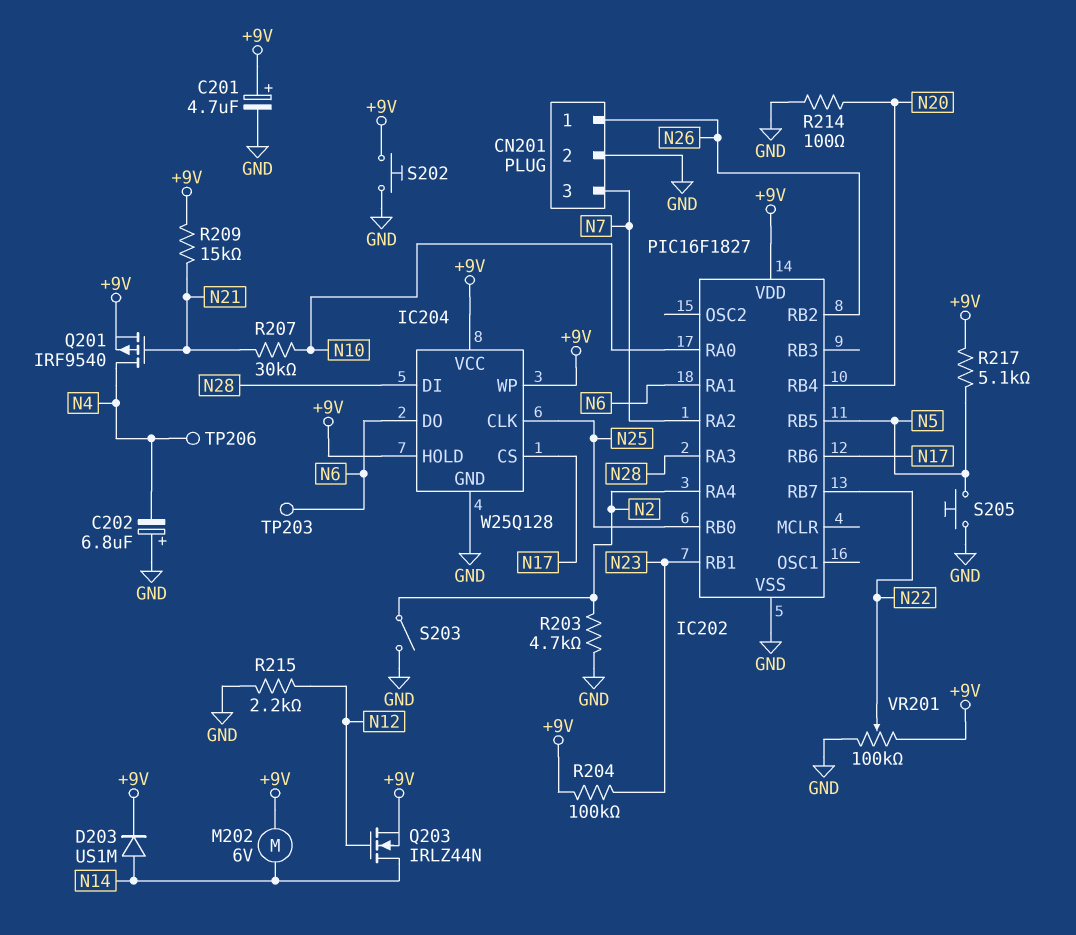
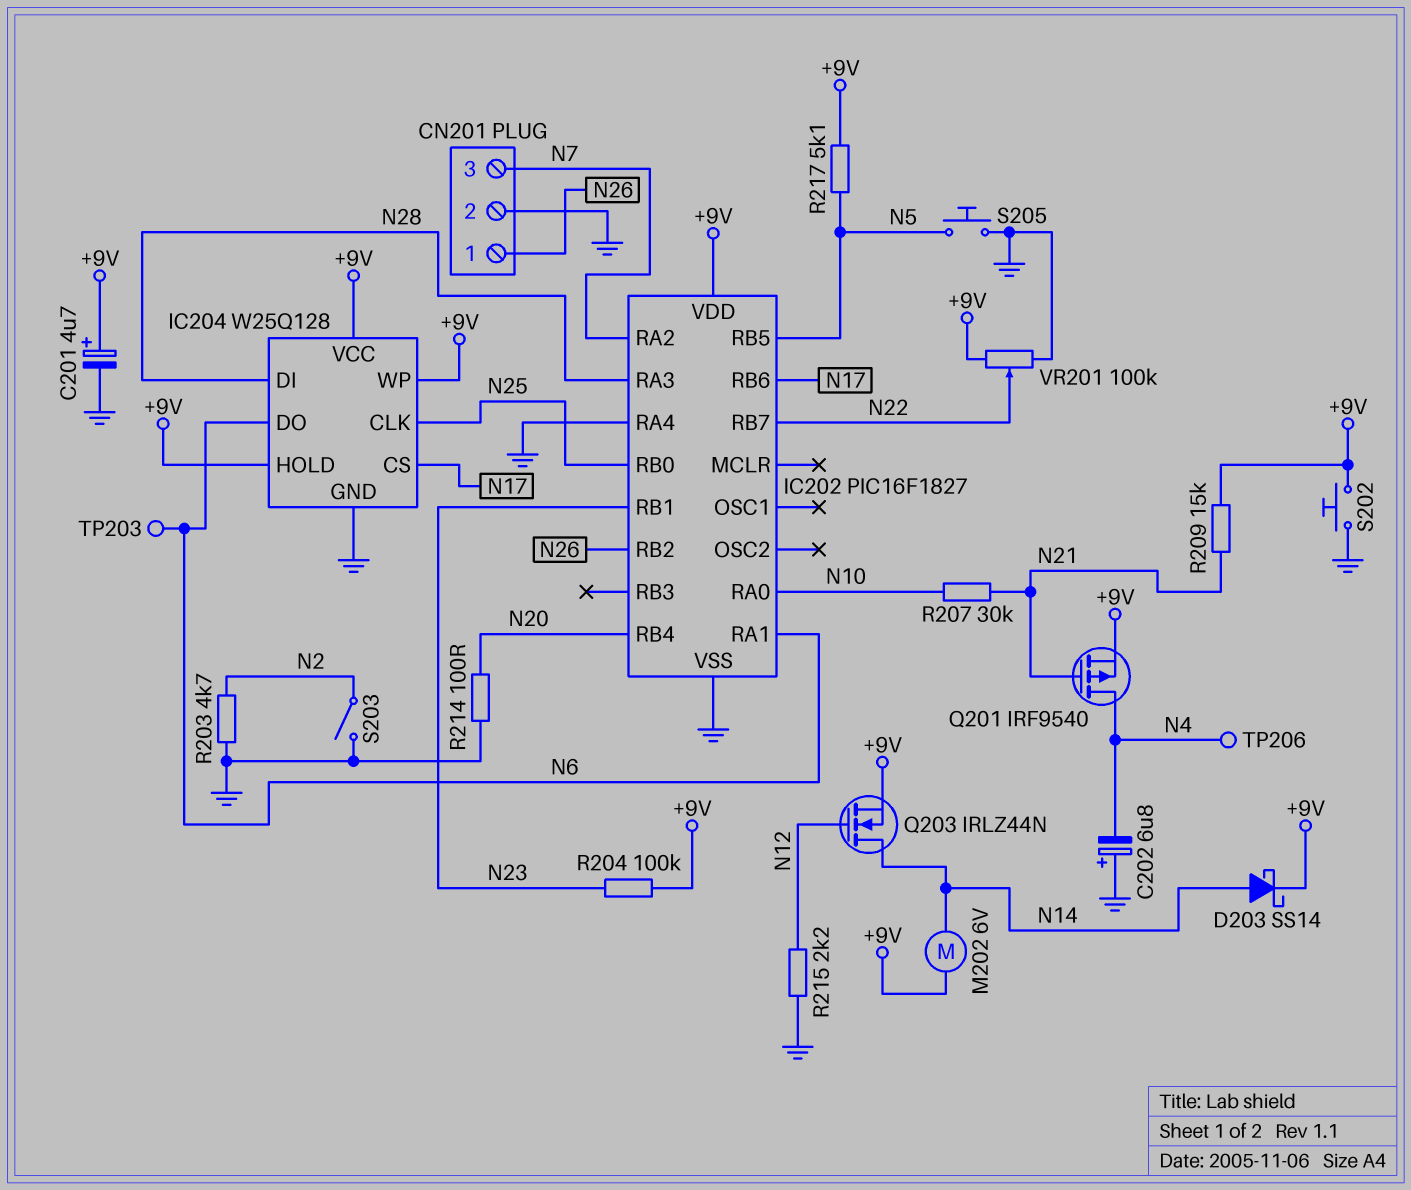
D203: diode US1M (A N14, K +9V) -> schottky SS14 (A N14, K +9V)
IC202 pin RA4: N2 -> GND

